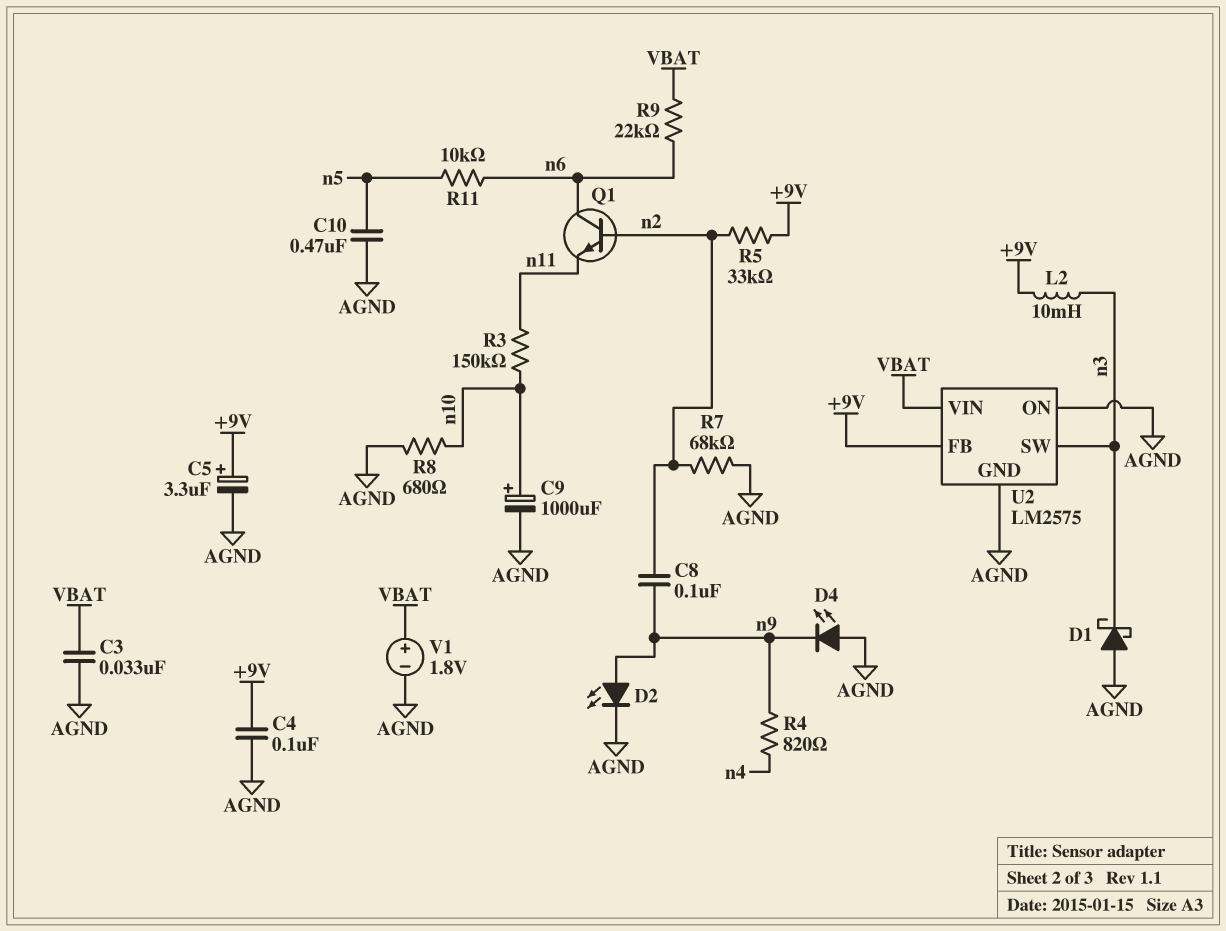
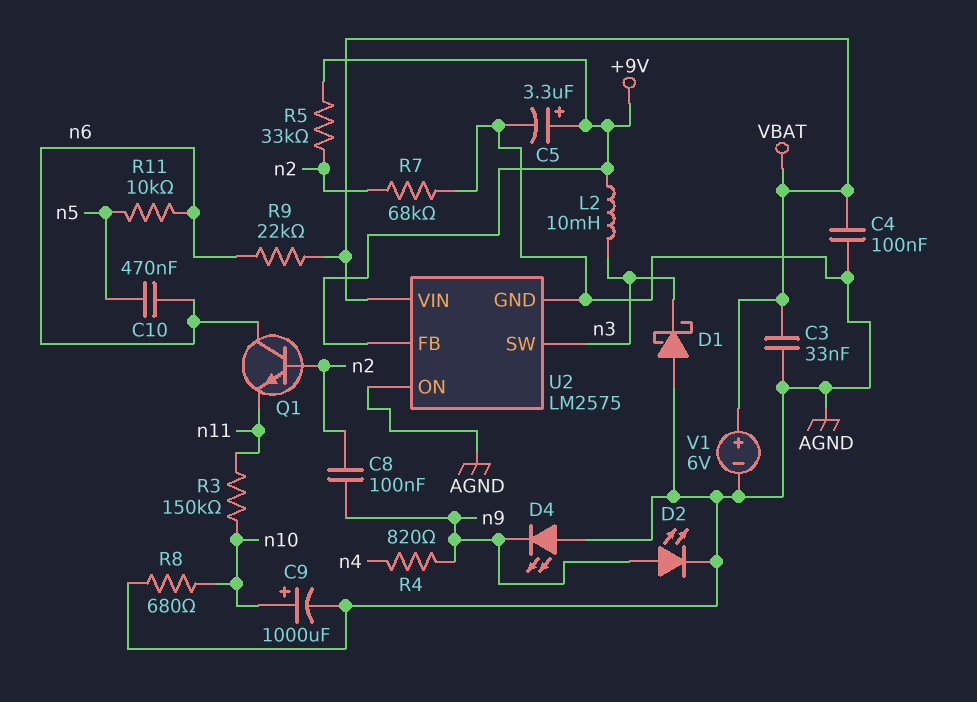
C4: 100nF (+9V, AGND) -> 100nF (AGND, VBAT)
C10: 470nF (AGND, n5) -> 470nF (n5, n6)
V1: 1.8V (plus VBAT, minus AGND) -> 6V (plus VBAT, minus AGND)

